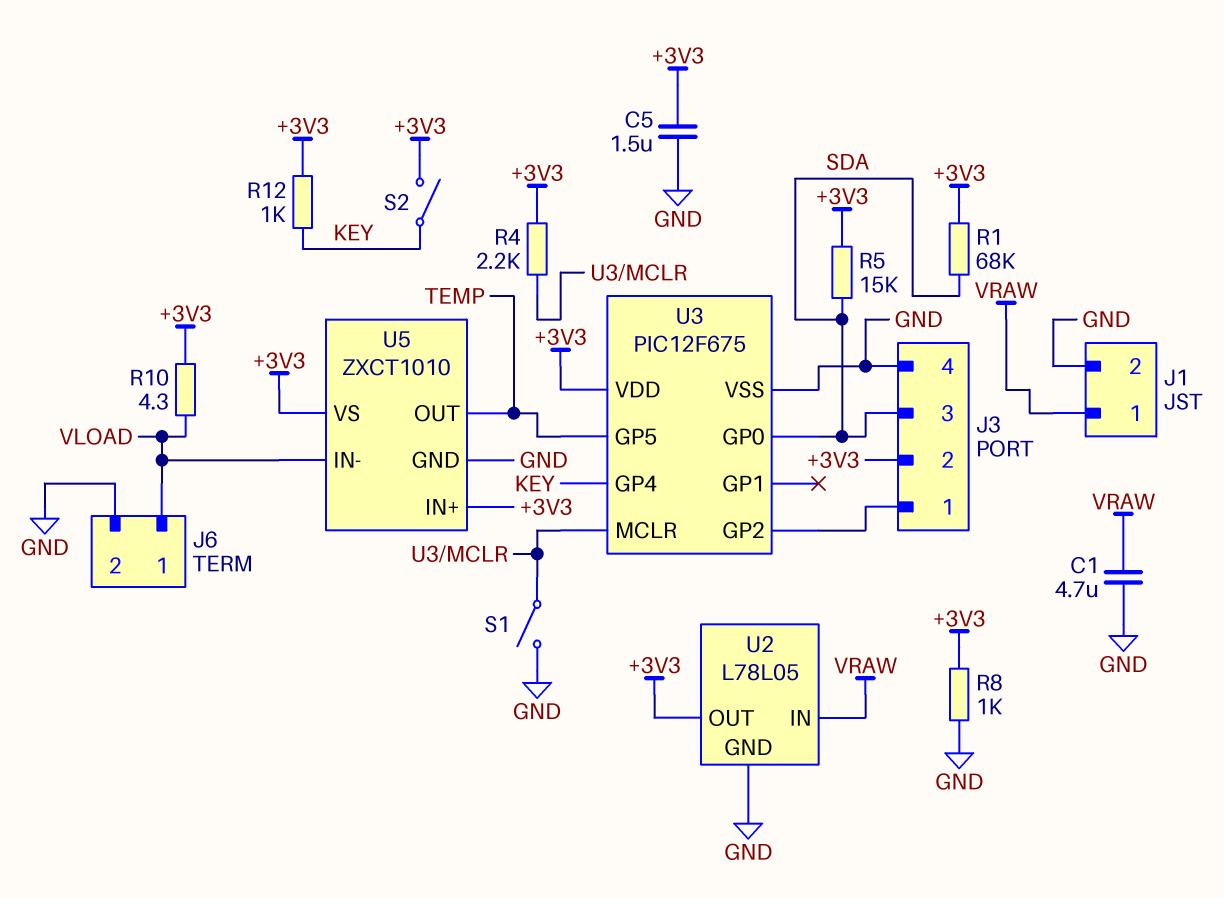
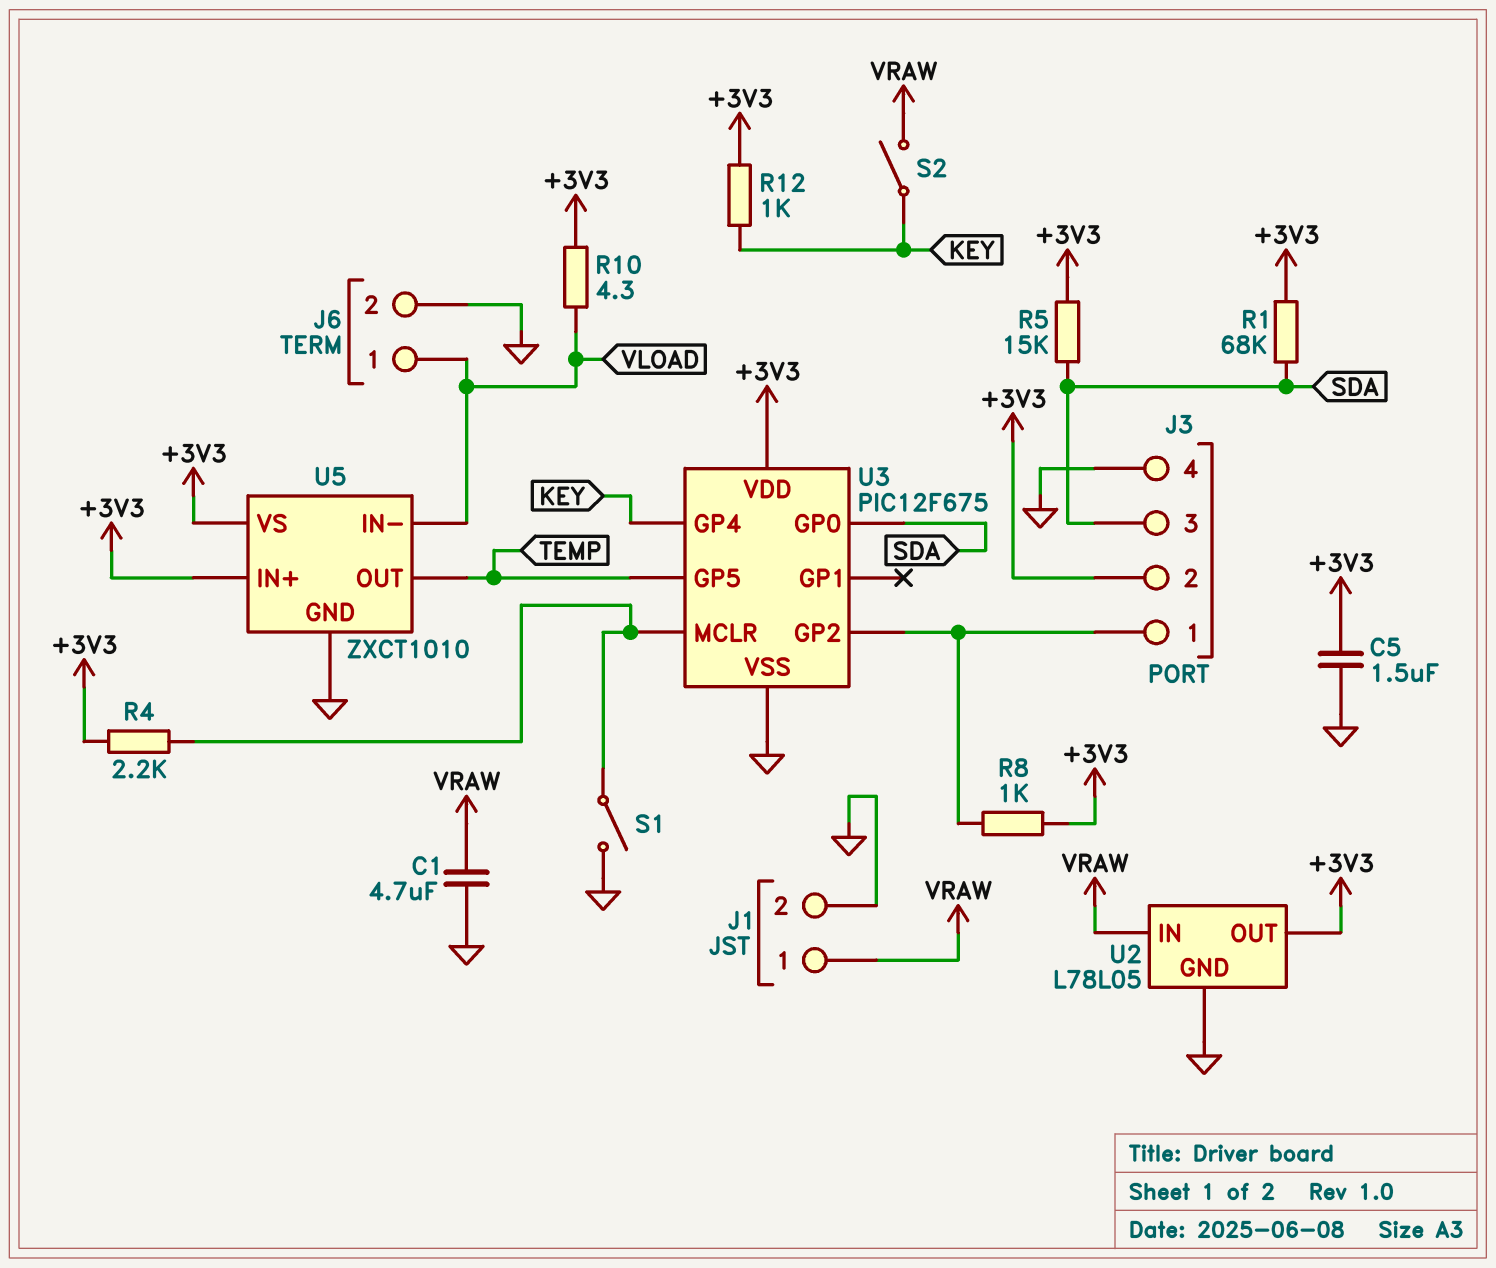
R8: 1k (+3V3, GND) -> 1k (+3V3, J3/1)
S2: switch (+3V3, KEY) -> switch (KEY, VRAW)

